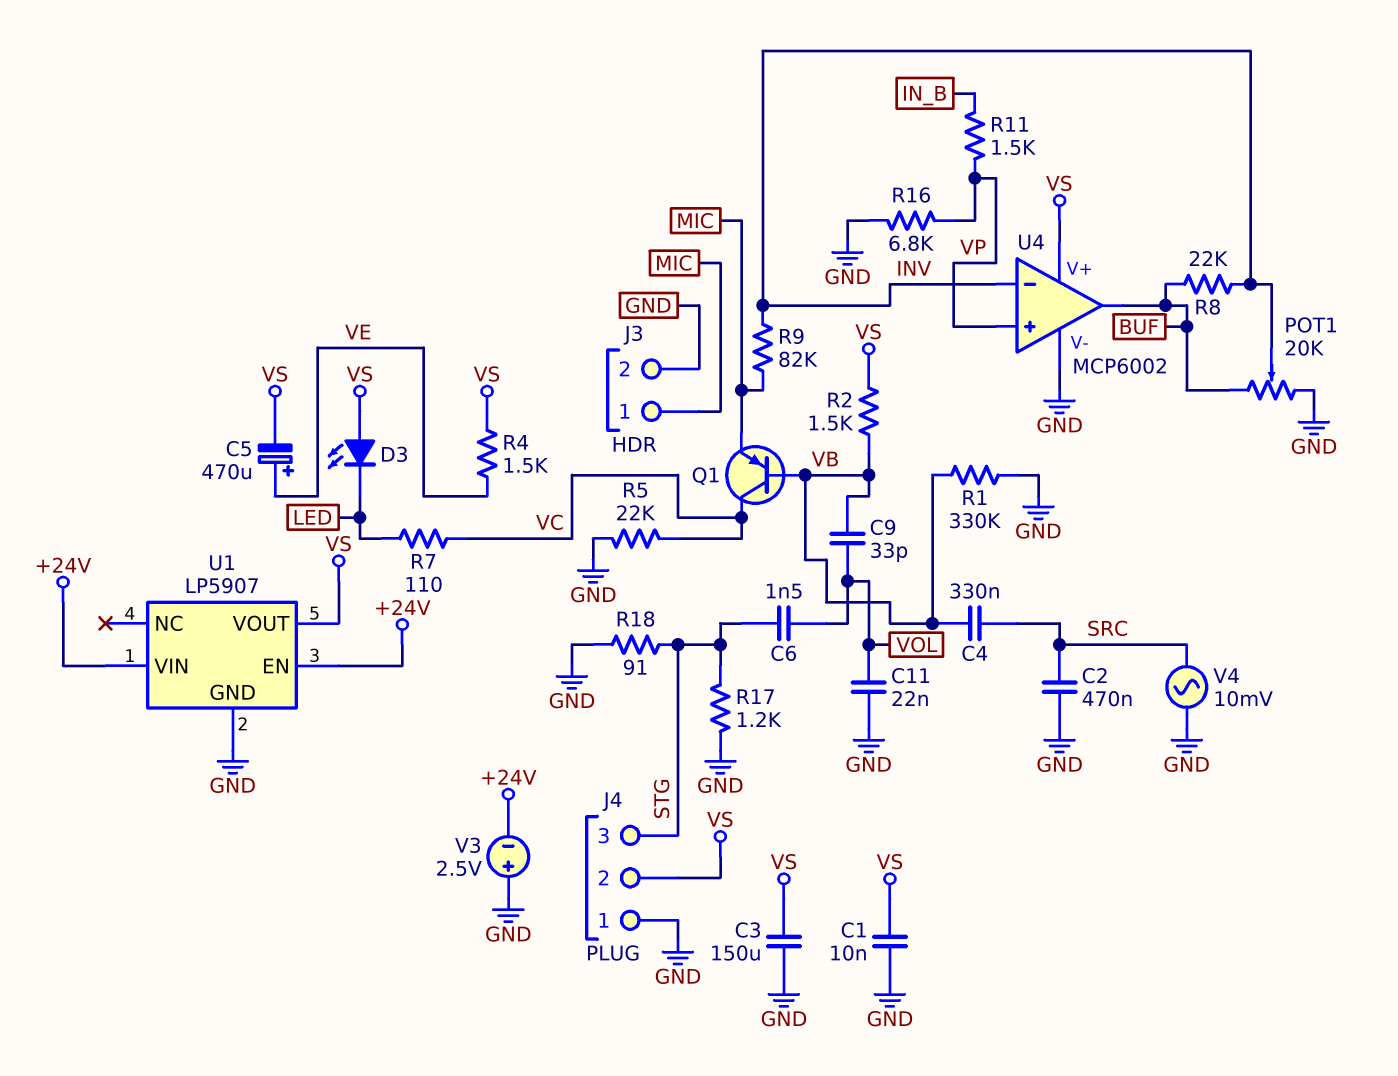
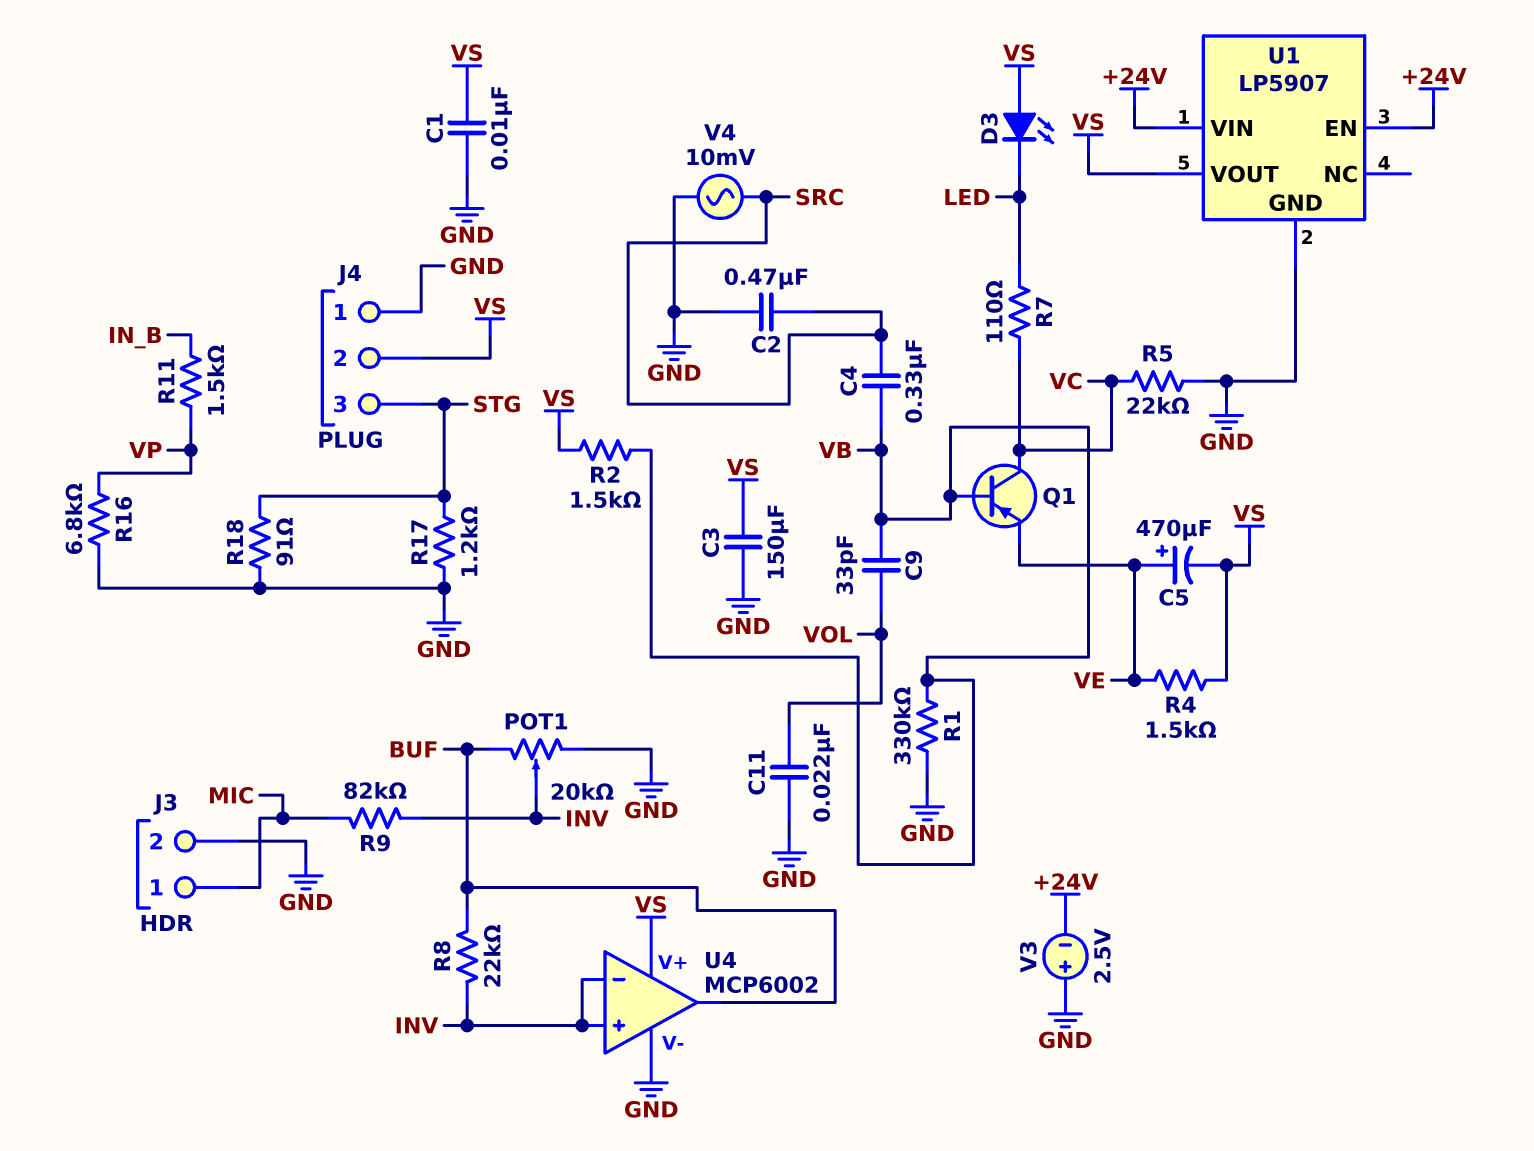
C6: 1.5nF (STG, VOL) -> none
Q1: PNP (B VB, C VC, E MIC) -> PNP (B VB, C VC, E VE)
U4 pin in+: VP -> INV

